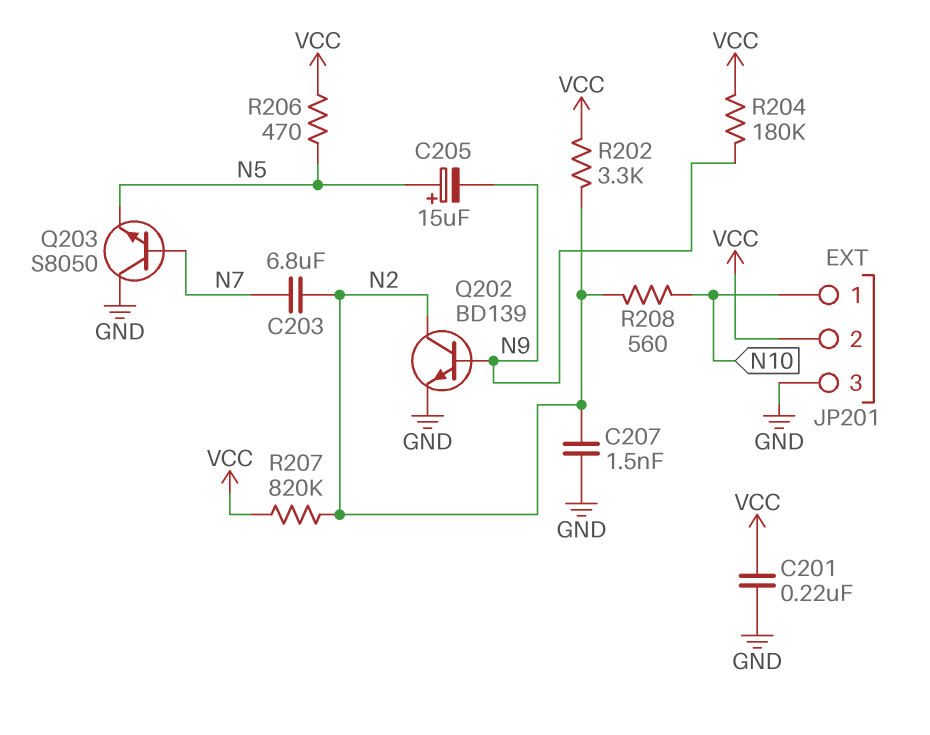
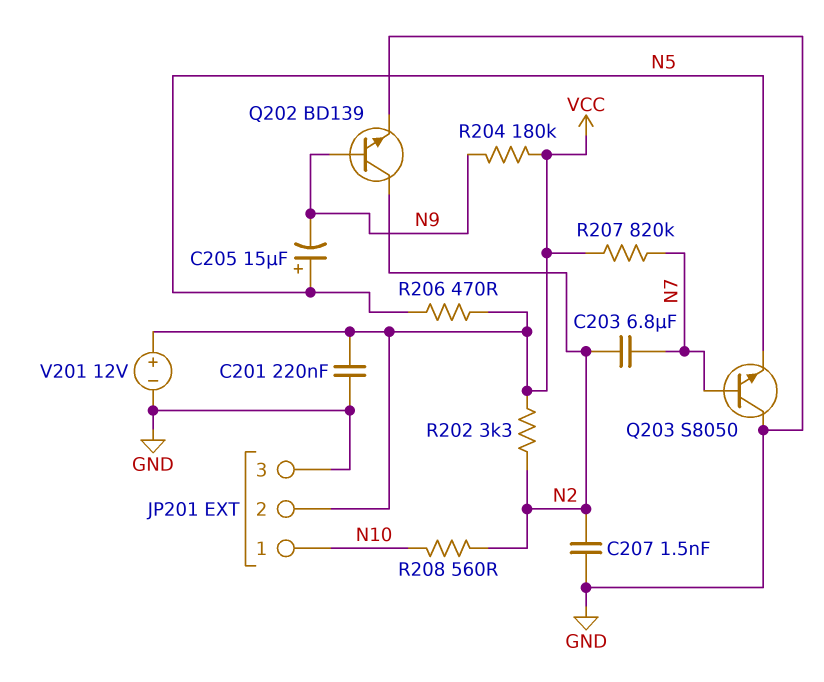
R207: 820k (N2, VCC) -> 820k (N7, VCC)
V201: none -> 12V (plus VCC, minus GND)

